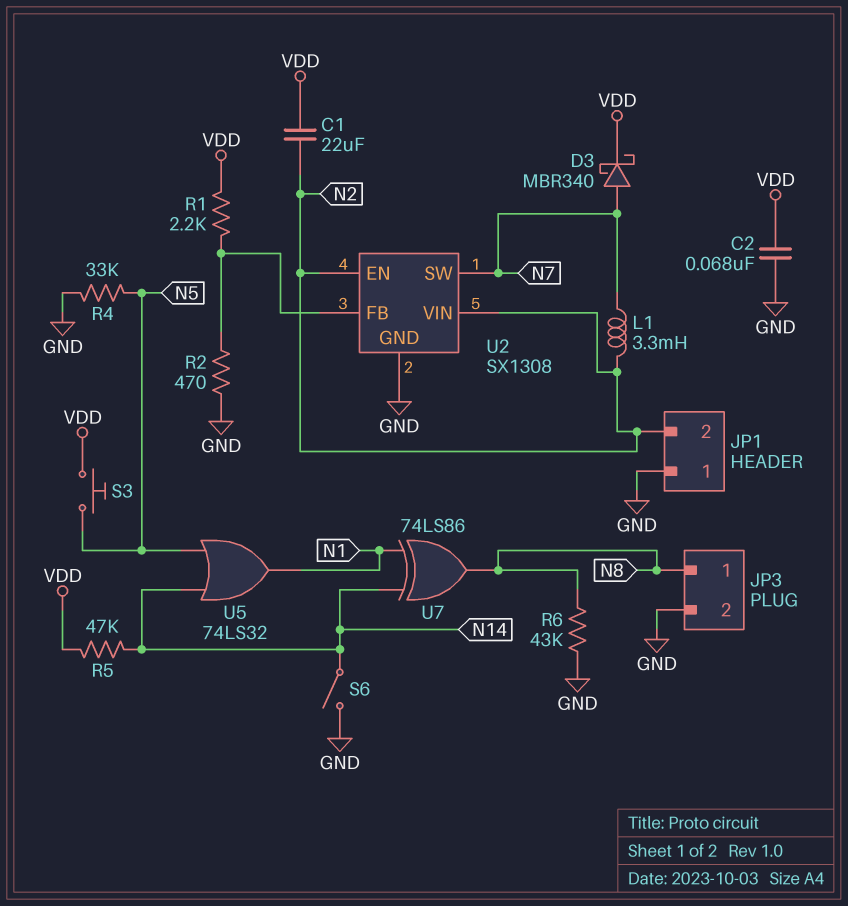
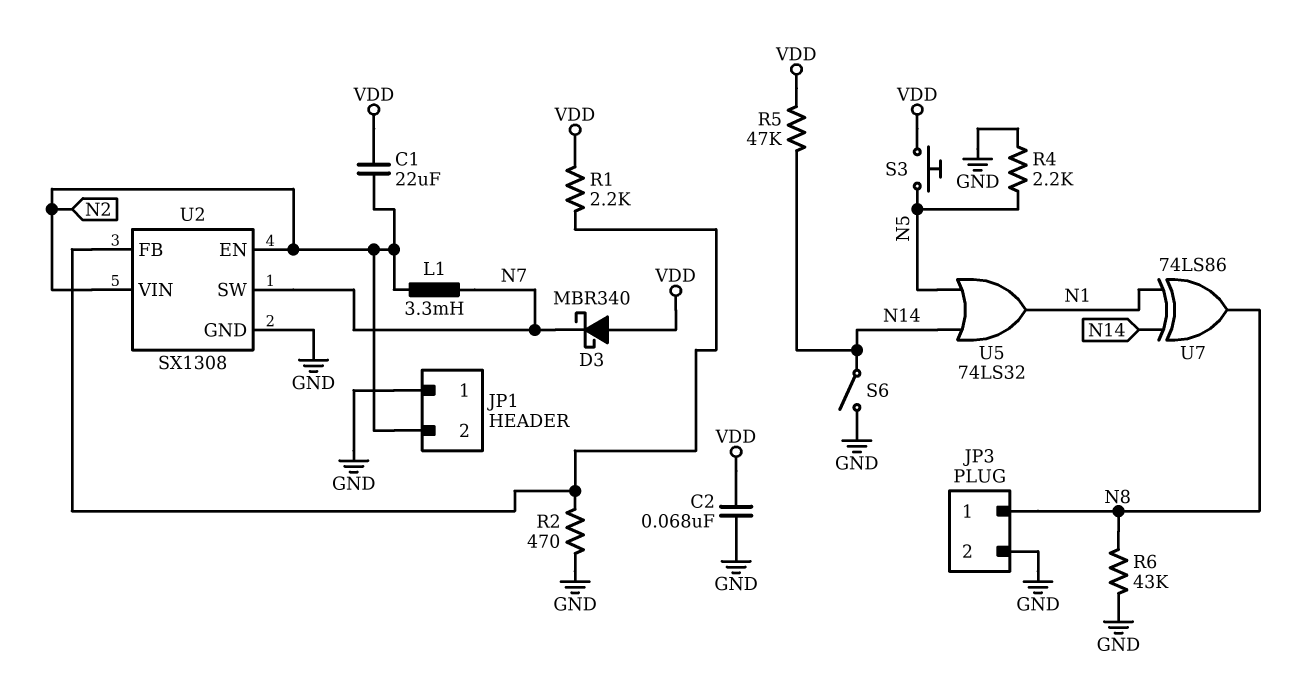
D3: schottky MBR340 (A N7, K VDD) -> schottky MBR340 (A VDD, K N7)
R4: 33k (GND, N5) -> 2.2k (GND, N5)

